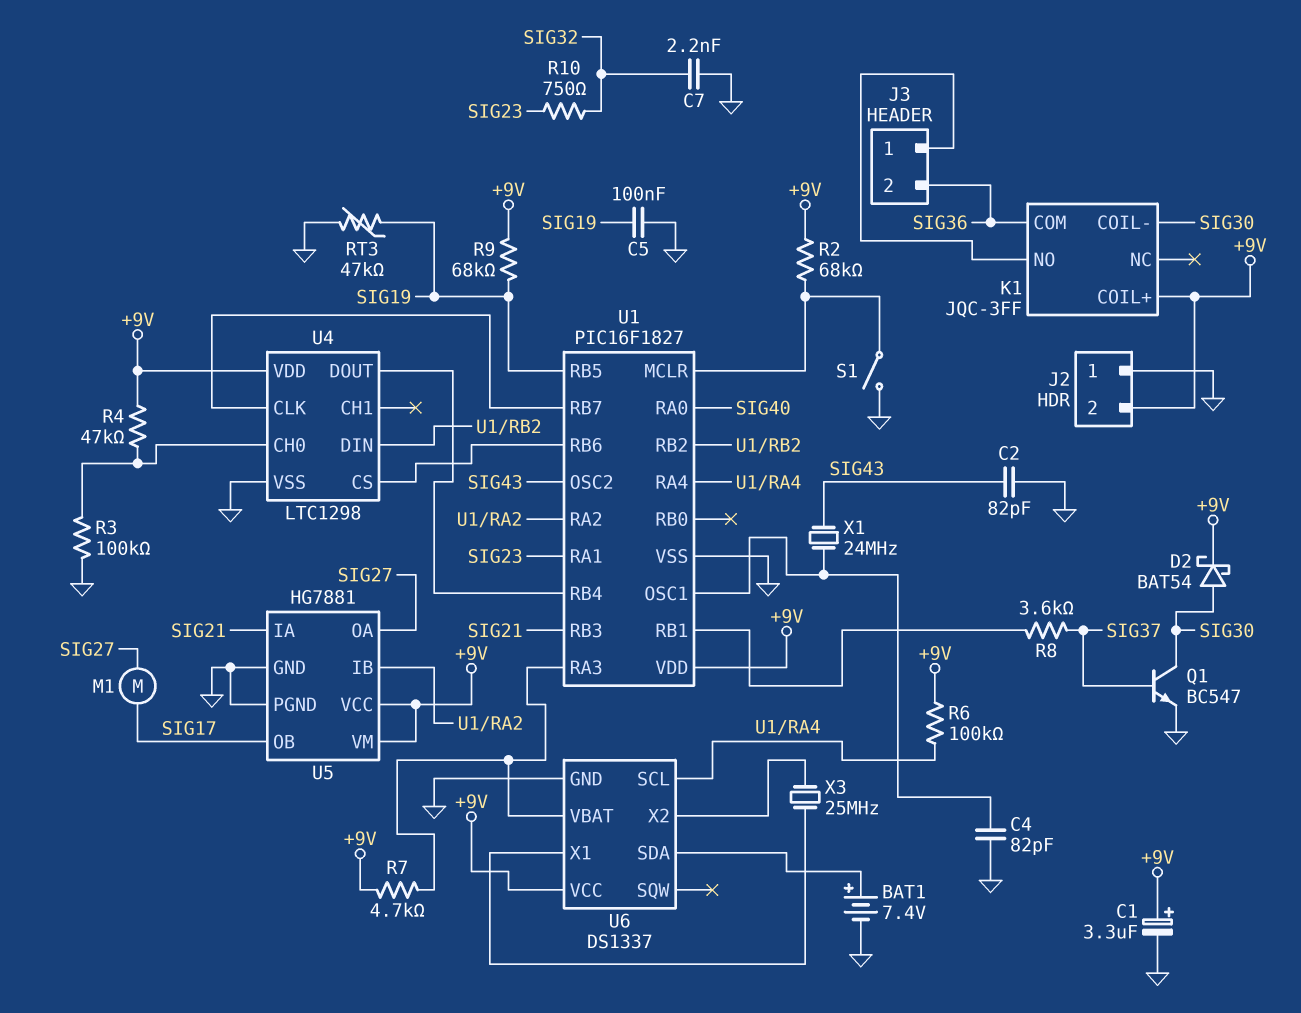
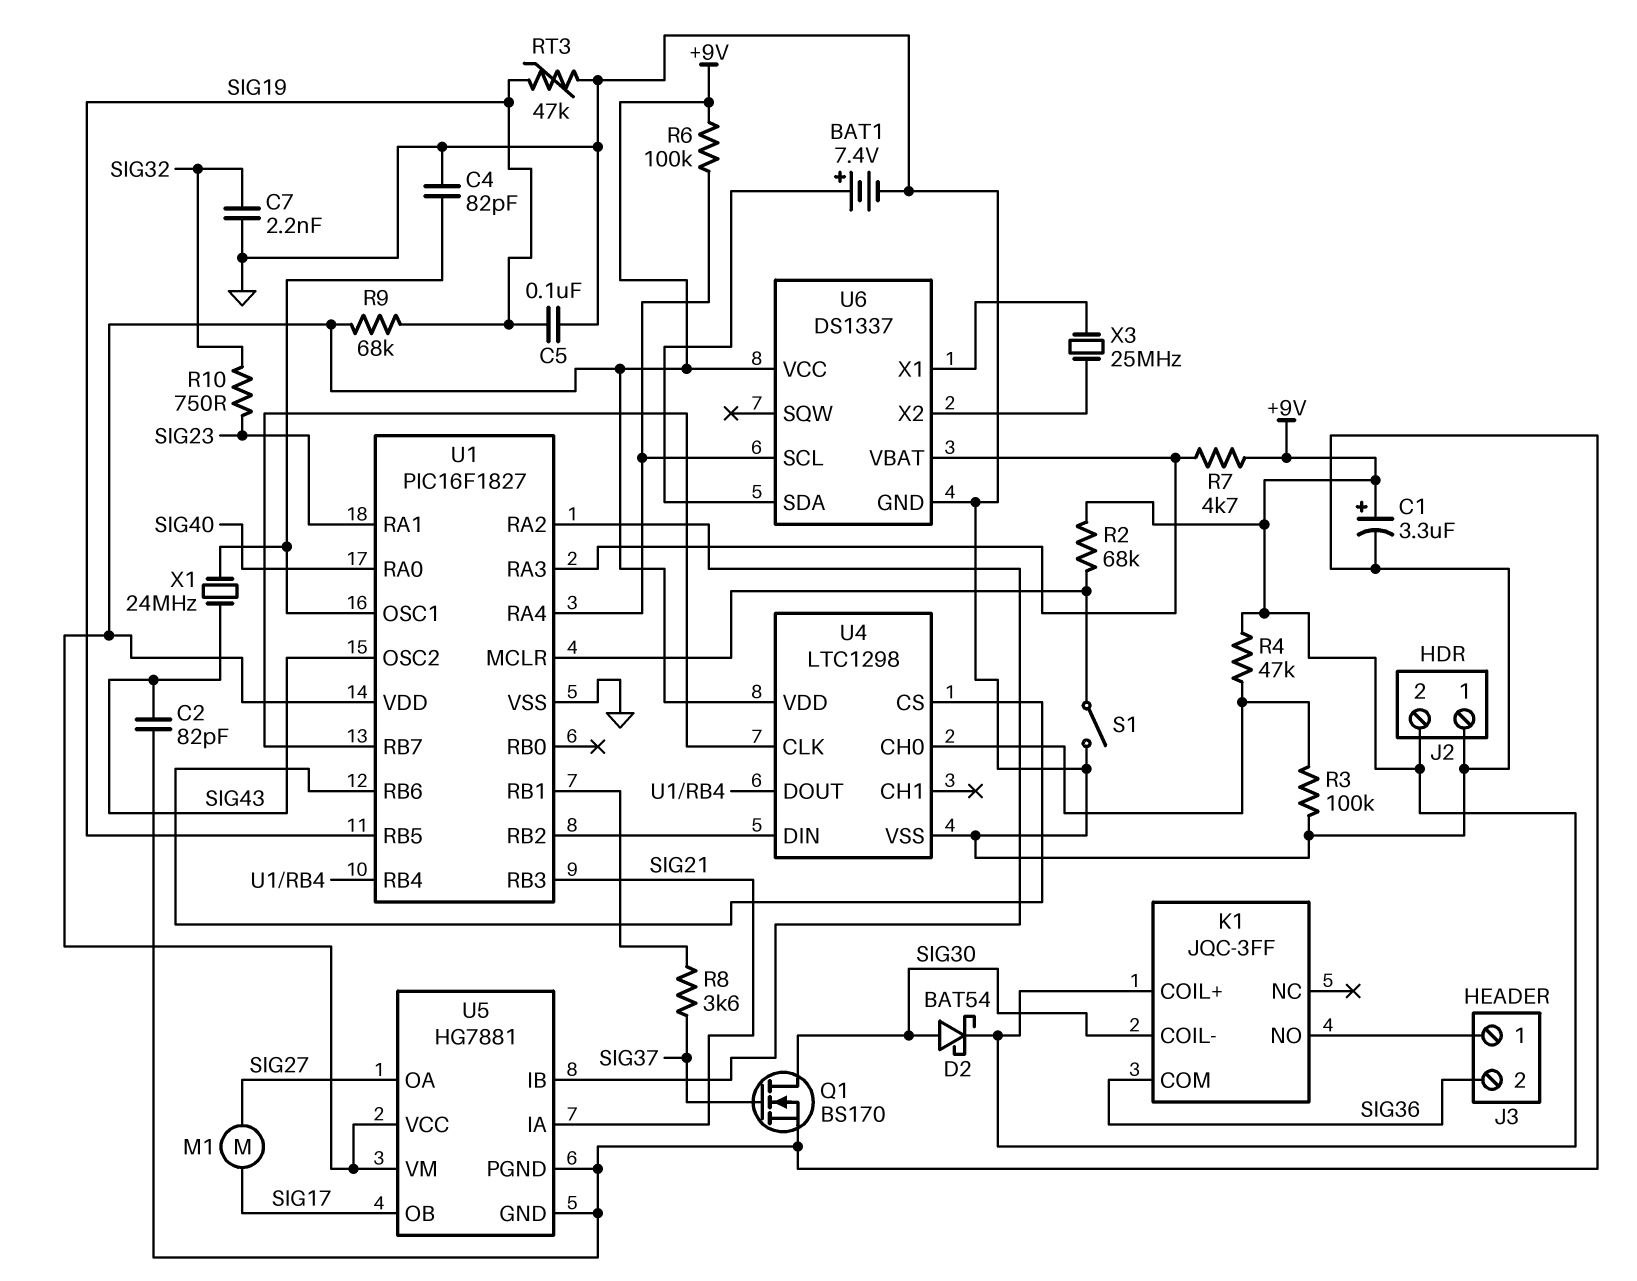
Q1: NPN BC547 (B SIG37, C SIG30, E GND) -> NMOS BS170 (G SIG37, D SIG30, S GND)

